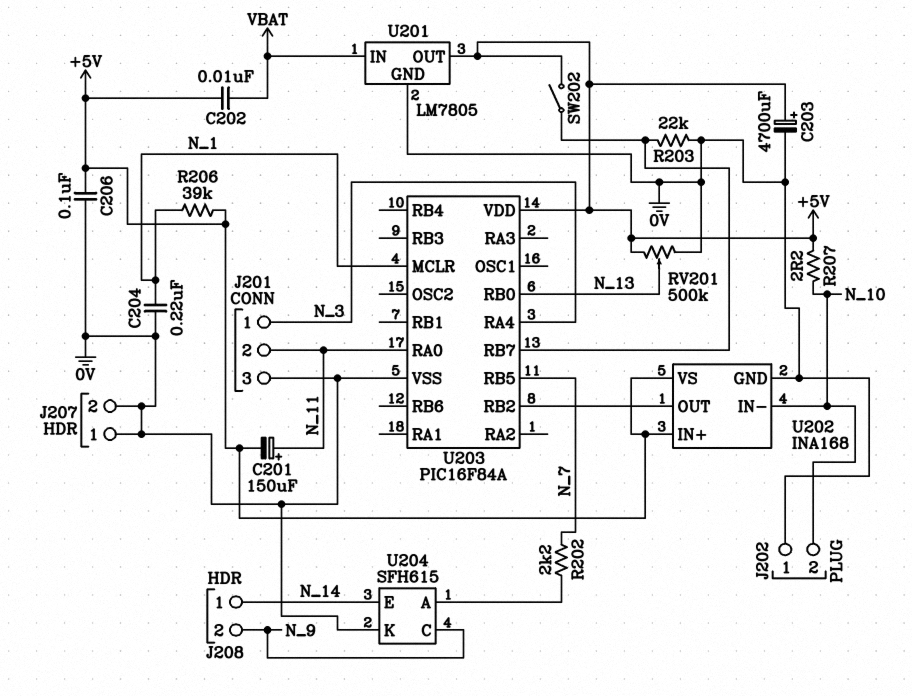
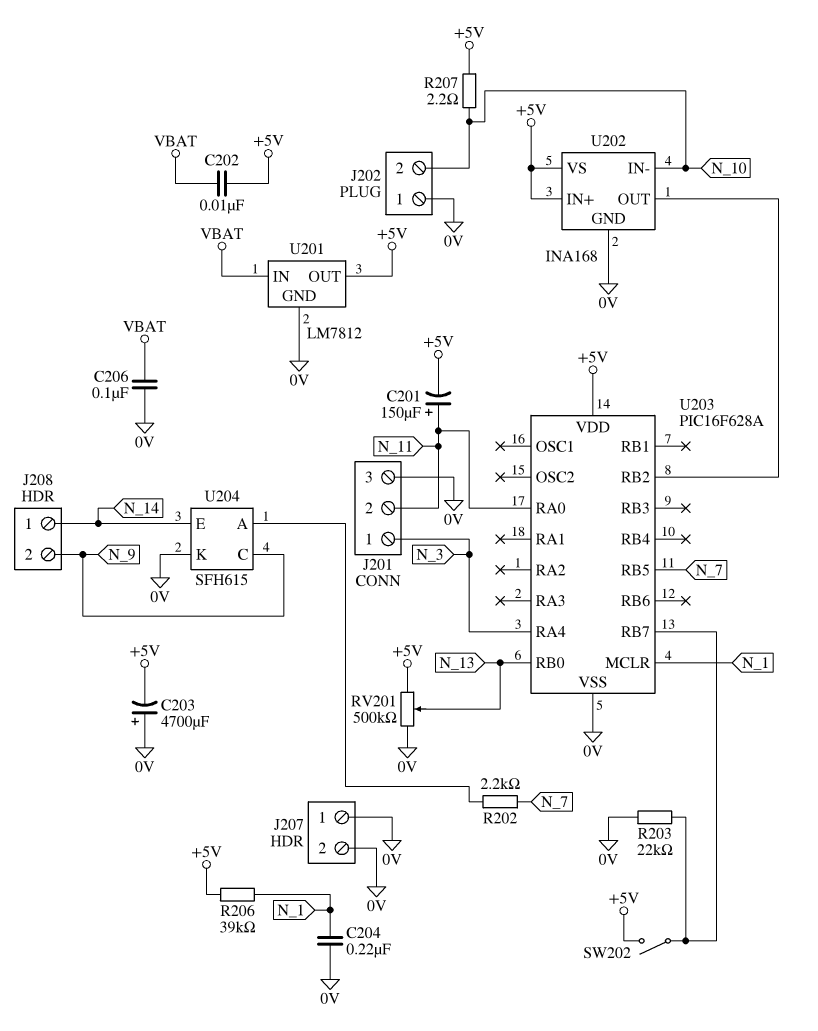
C203: 4700uF (plus +5V, minus 0V) -> 4700uF (plus 0V, minus +5V)
C206: 100nF (+5V, 0V) -> 100nF (0V, VBAT)
U201: LM7805 -> LM7812
U203: PIC16F84A -> PIC16F628A

